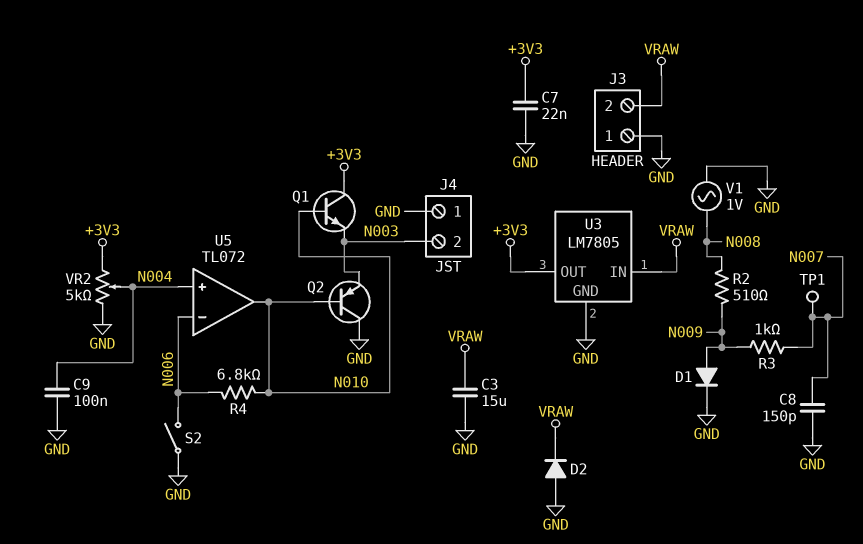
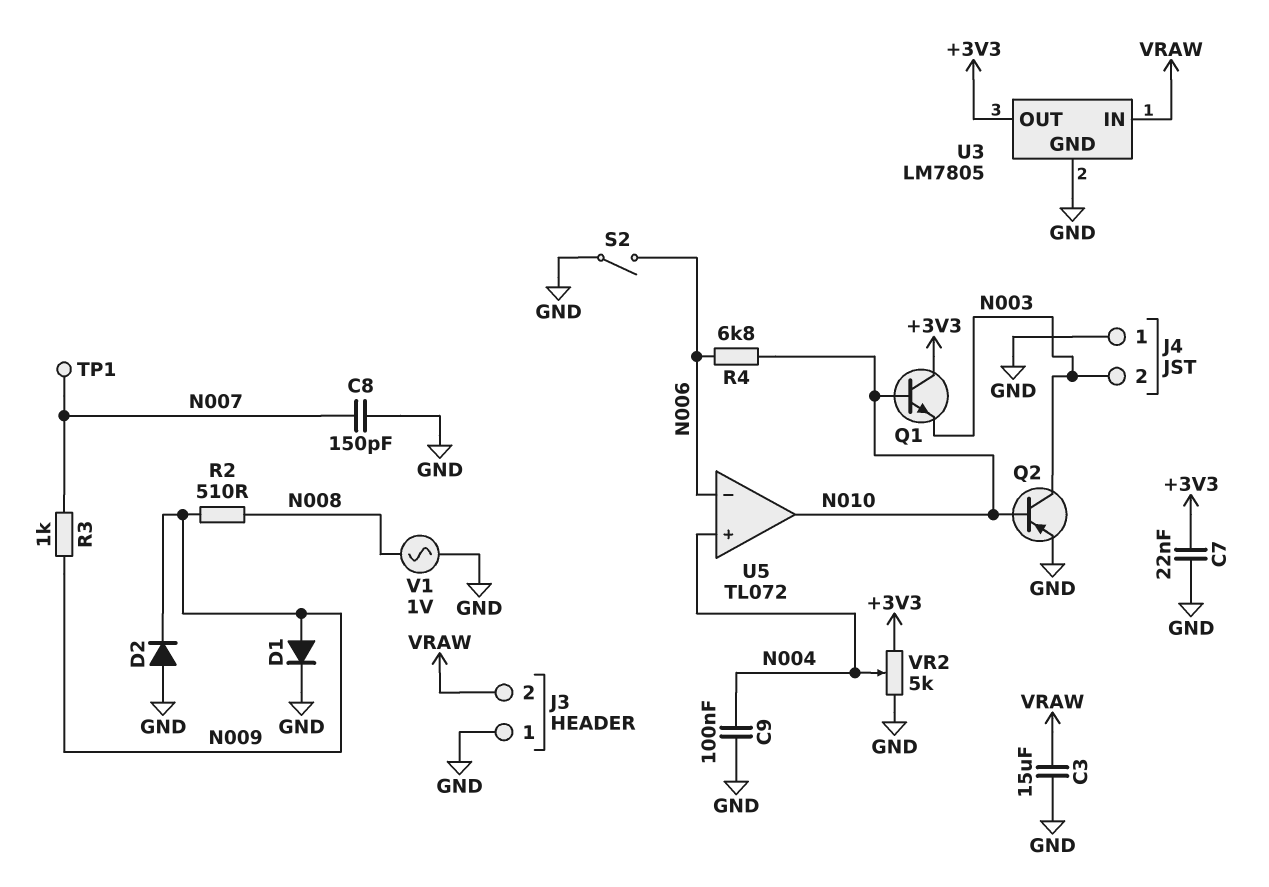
D2: diode (A GND, K VRAW) -> diode (A GND, K N009)
Q2: PNP (B N010, C GND, E N003) -> PNP (B N010, C N003, E GND)

